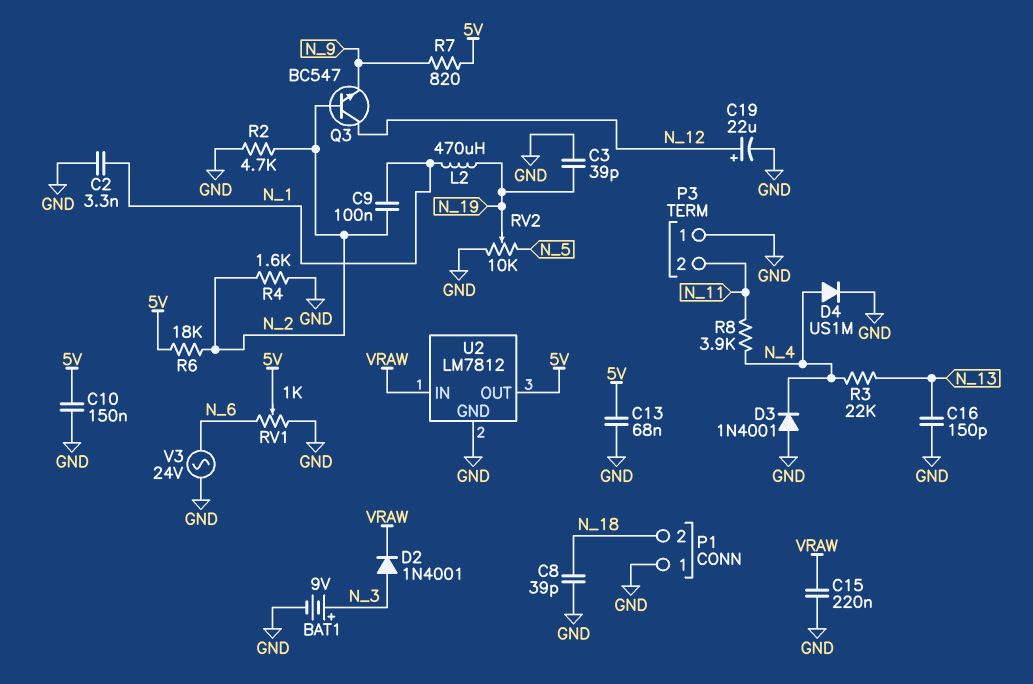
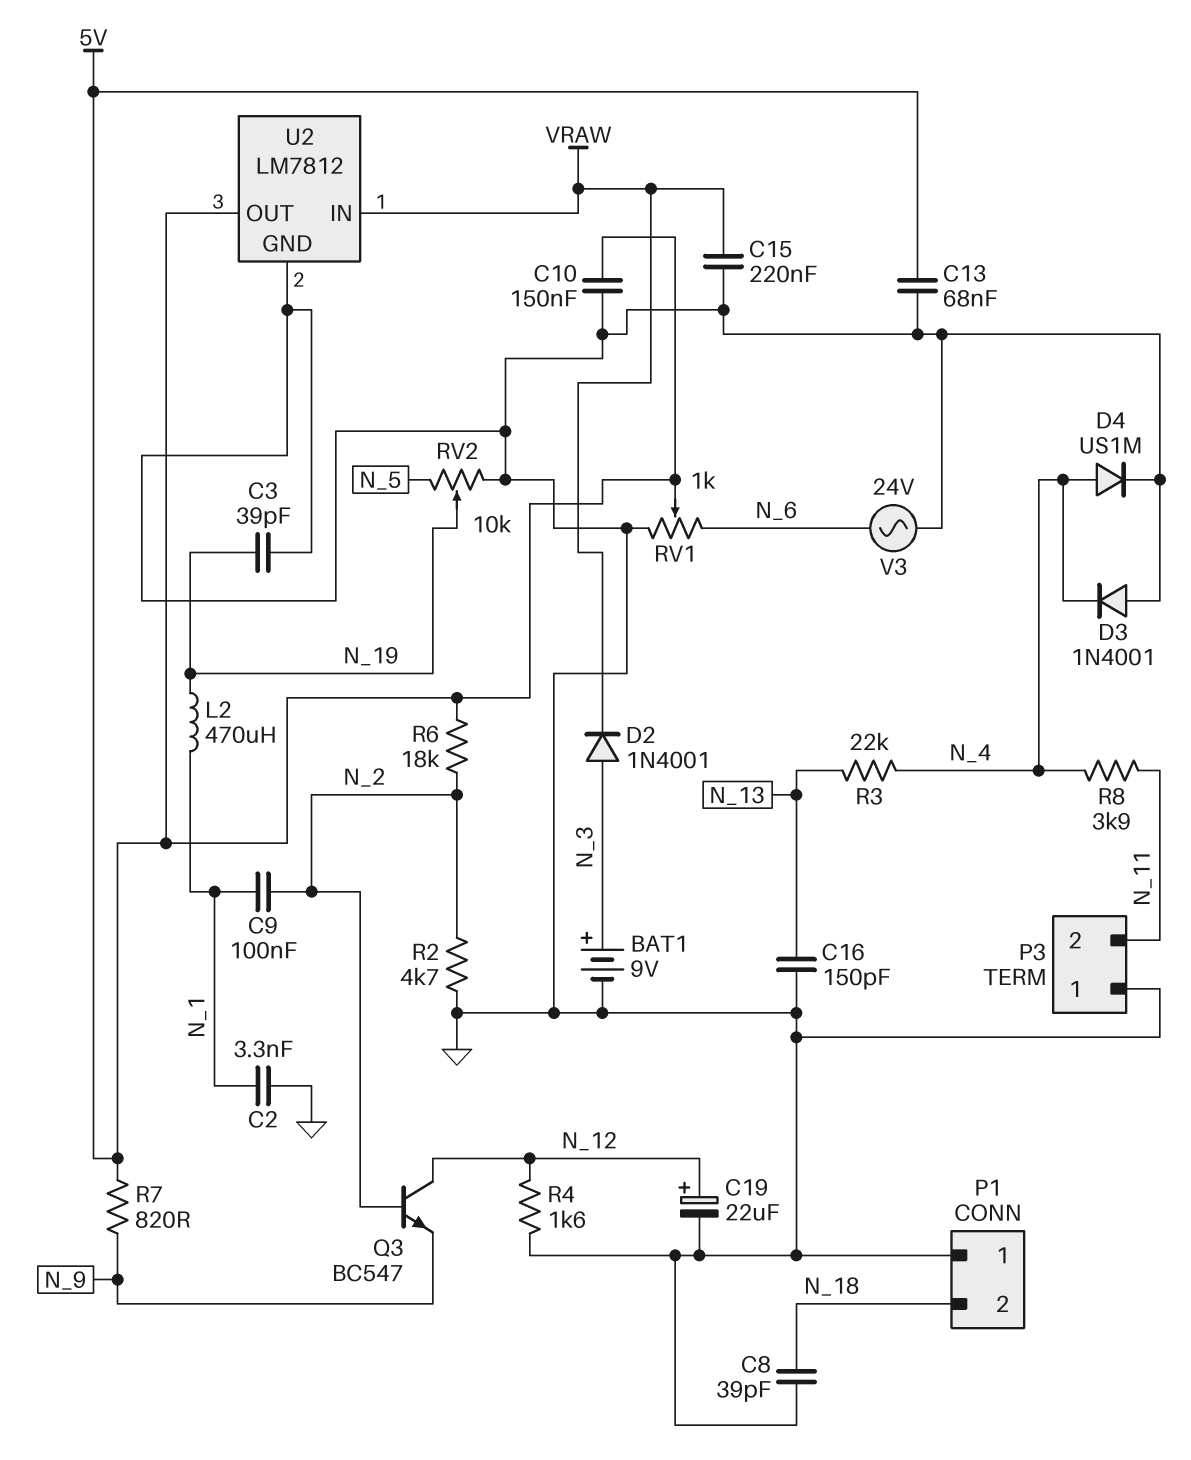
R4: 1.6k (GND, N_2) -> 1.6k (GND, N_12)

